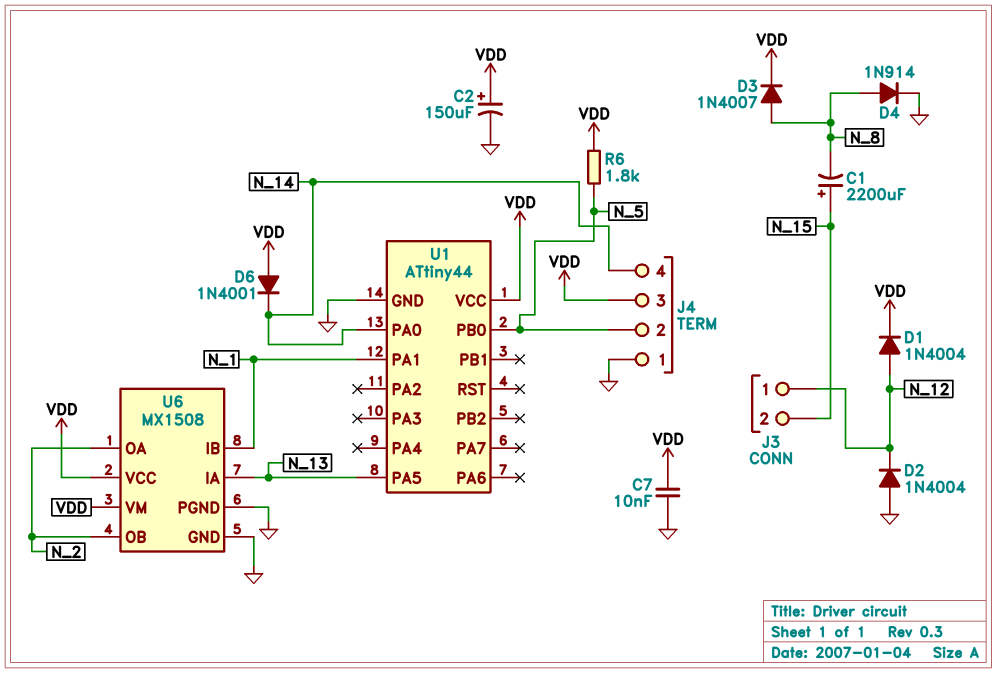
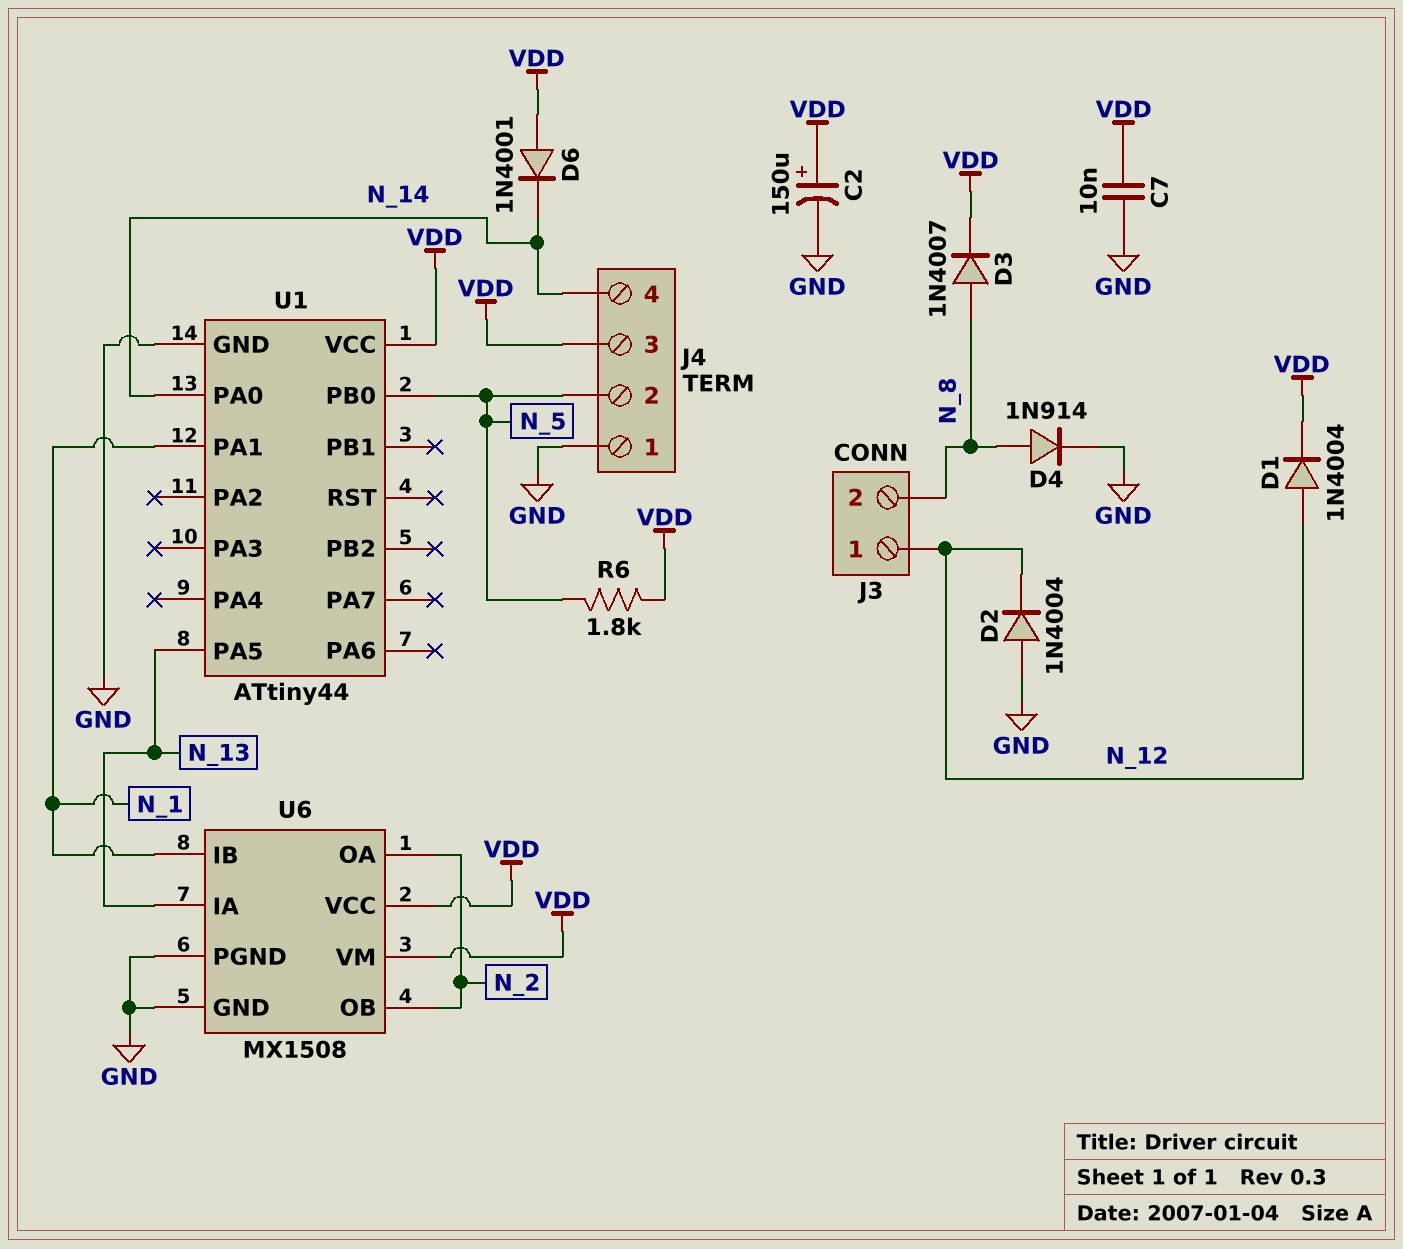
C1: 2200uF (plus N_15, minus N_8) -> none
J3 pin 2: N_15 -> N_8

